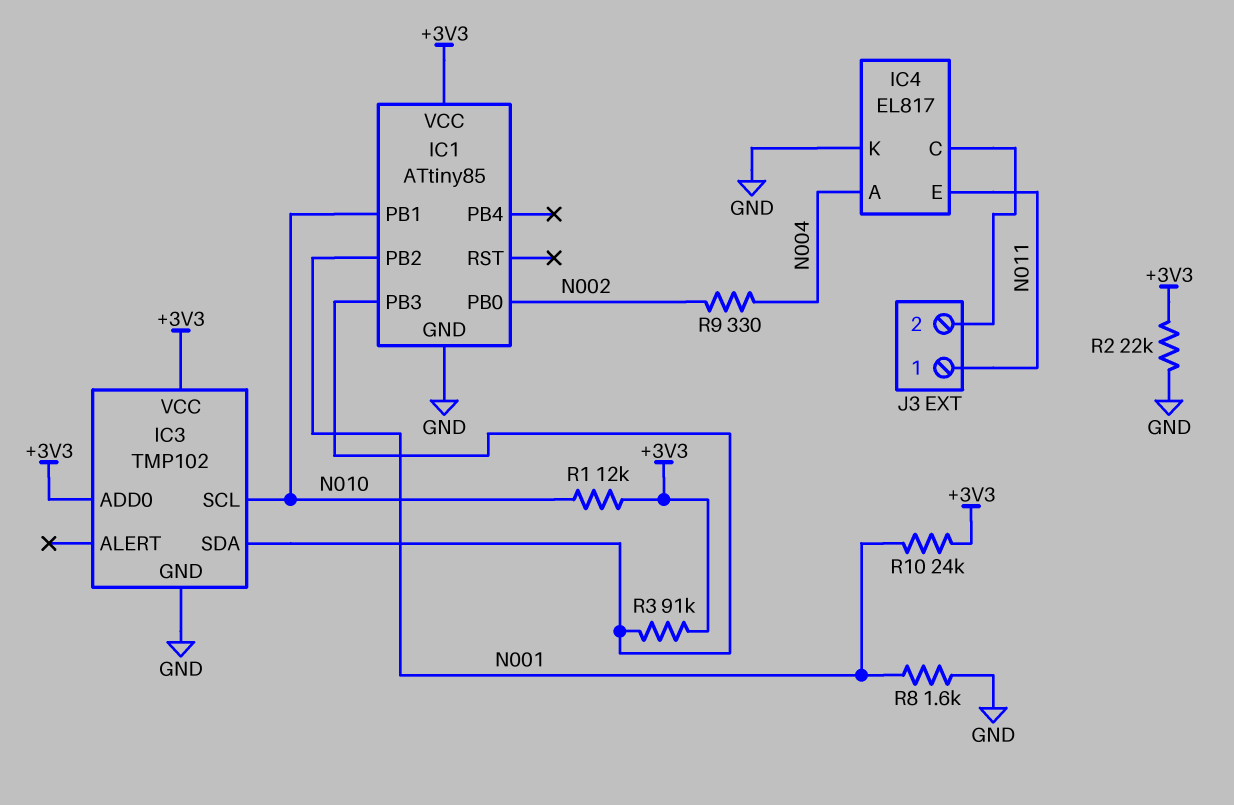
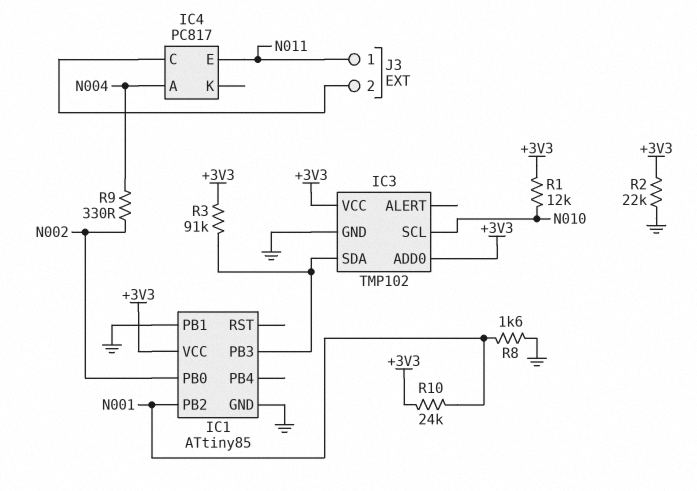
IC1 pin PB1: N010 -> GND
IC4: EL817 -> PC817
IC4 pin K: GND -> none

